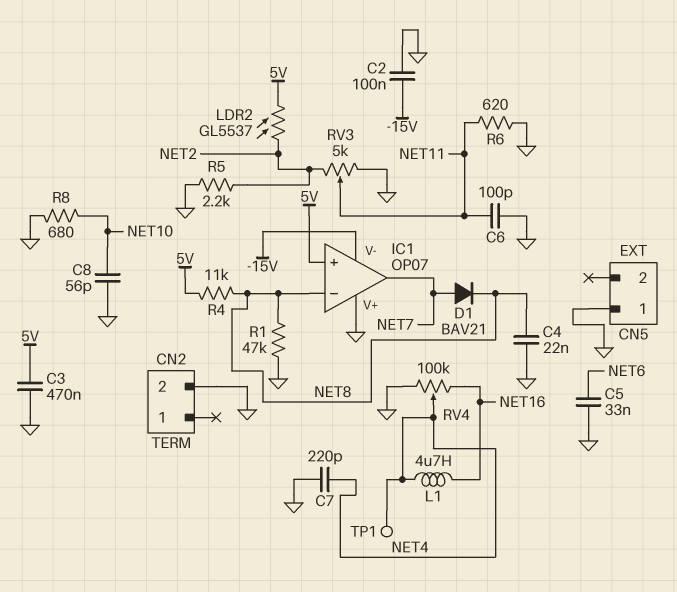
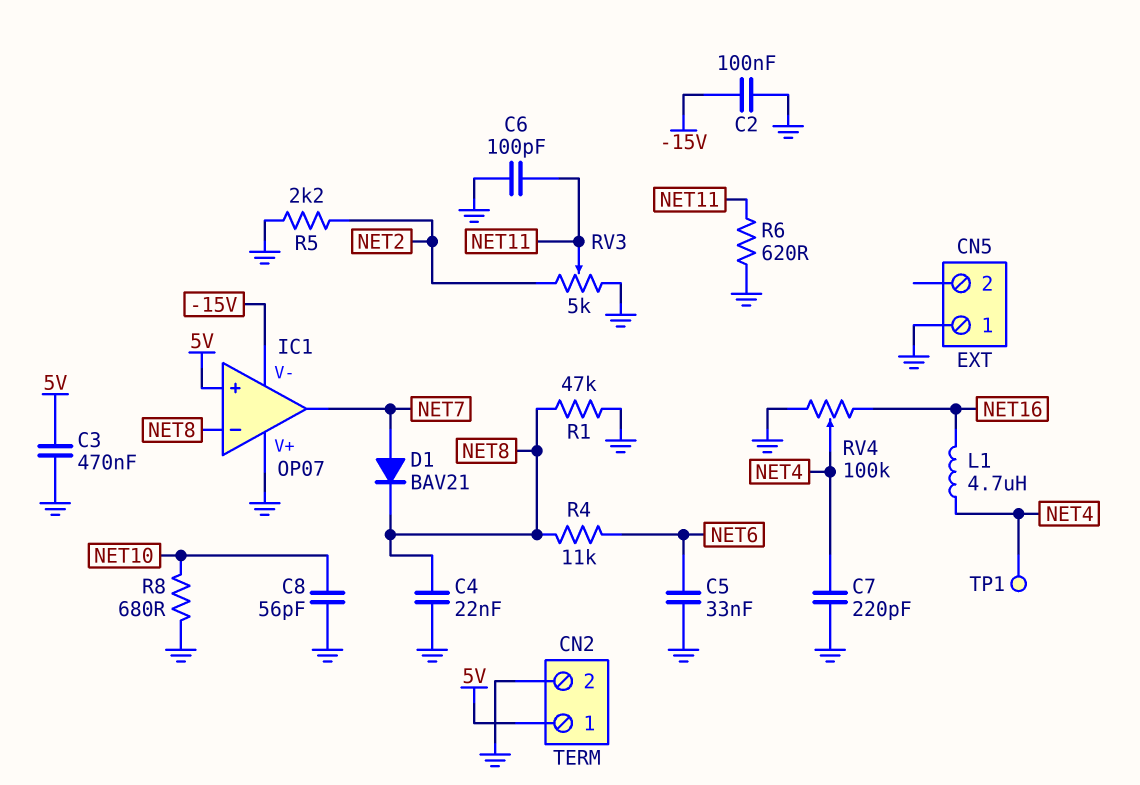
CN2 pin 1: none -> 5V
LDR2: GL5537 (5V, NET2) -> none
R4: 11k (5V, NET8) -> 11k (NET6, NET8)

